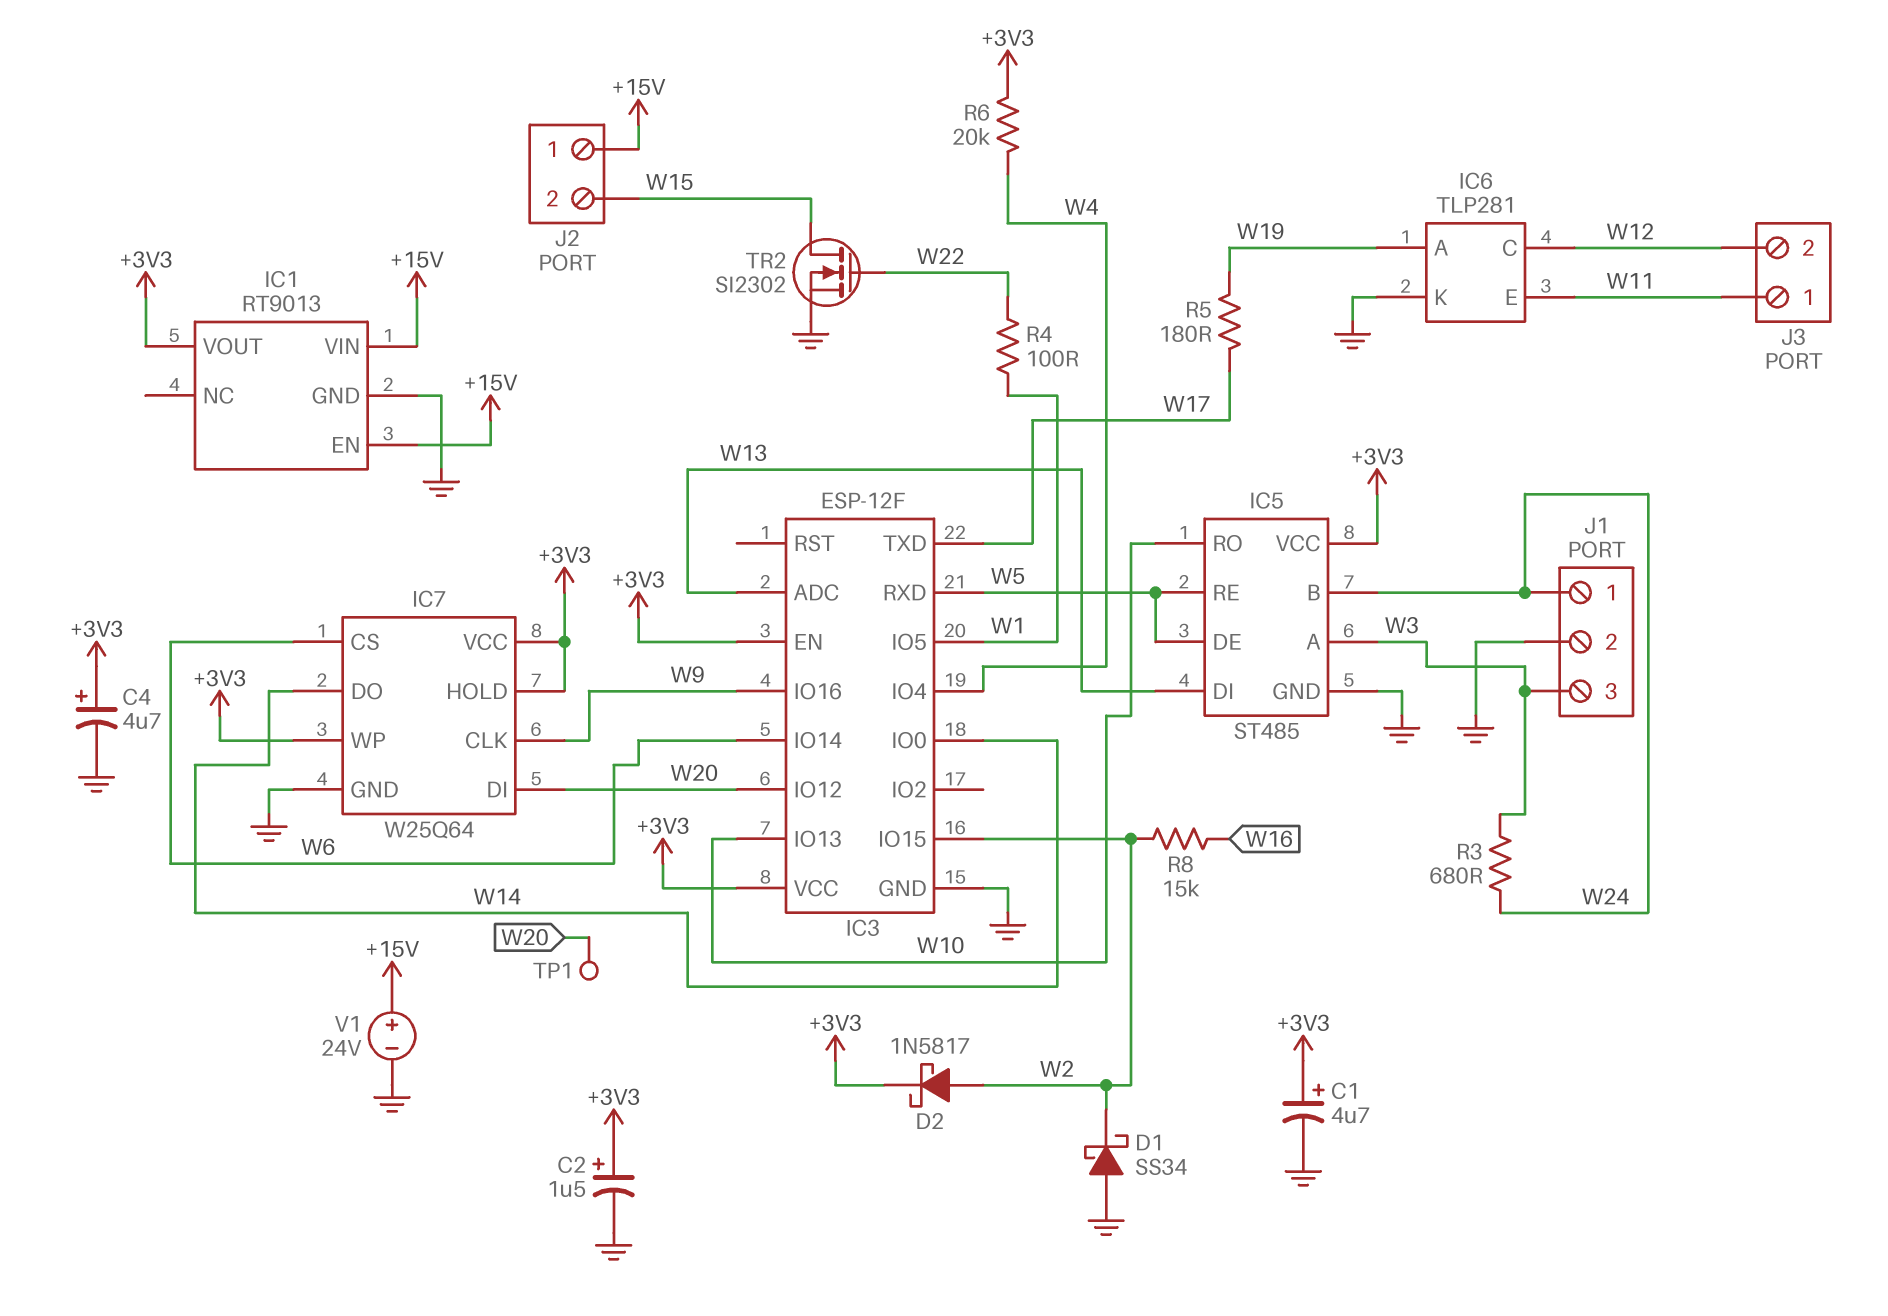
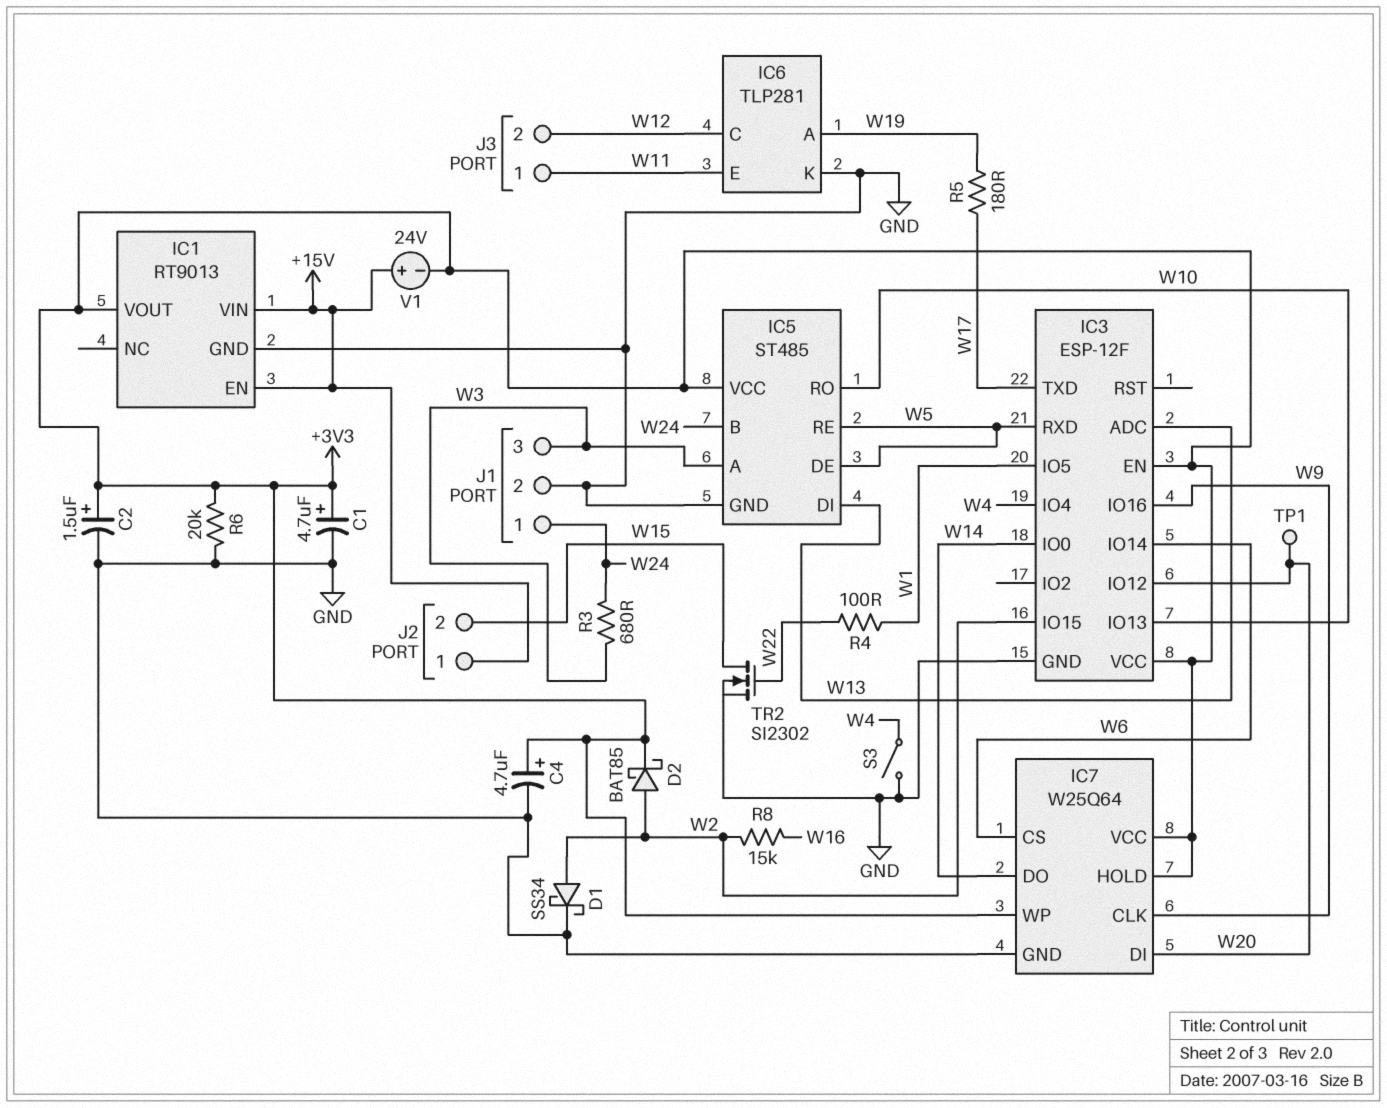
D1: schottky SS34 (A GND, K W2) -> schottky SS34 (A W2, K GND)
D2: schottky 1N5817 (A W2, K +3V3) -> schottky BAT85 (A W2, K +3V3)
R6: 20k (+3V3, W4) -> 20k (+3V3, GND)
S3: none -> switch (GND, W4)
V1: 24V (plus +15V, minus GND) -> 24V (plus +15V, minus +3V3)

